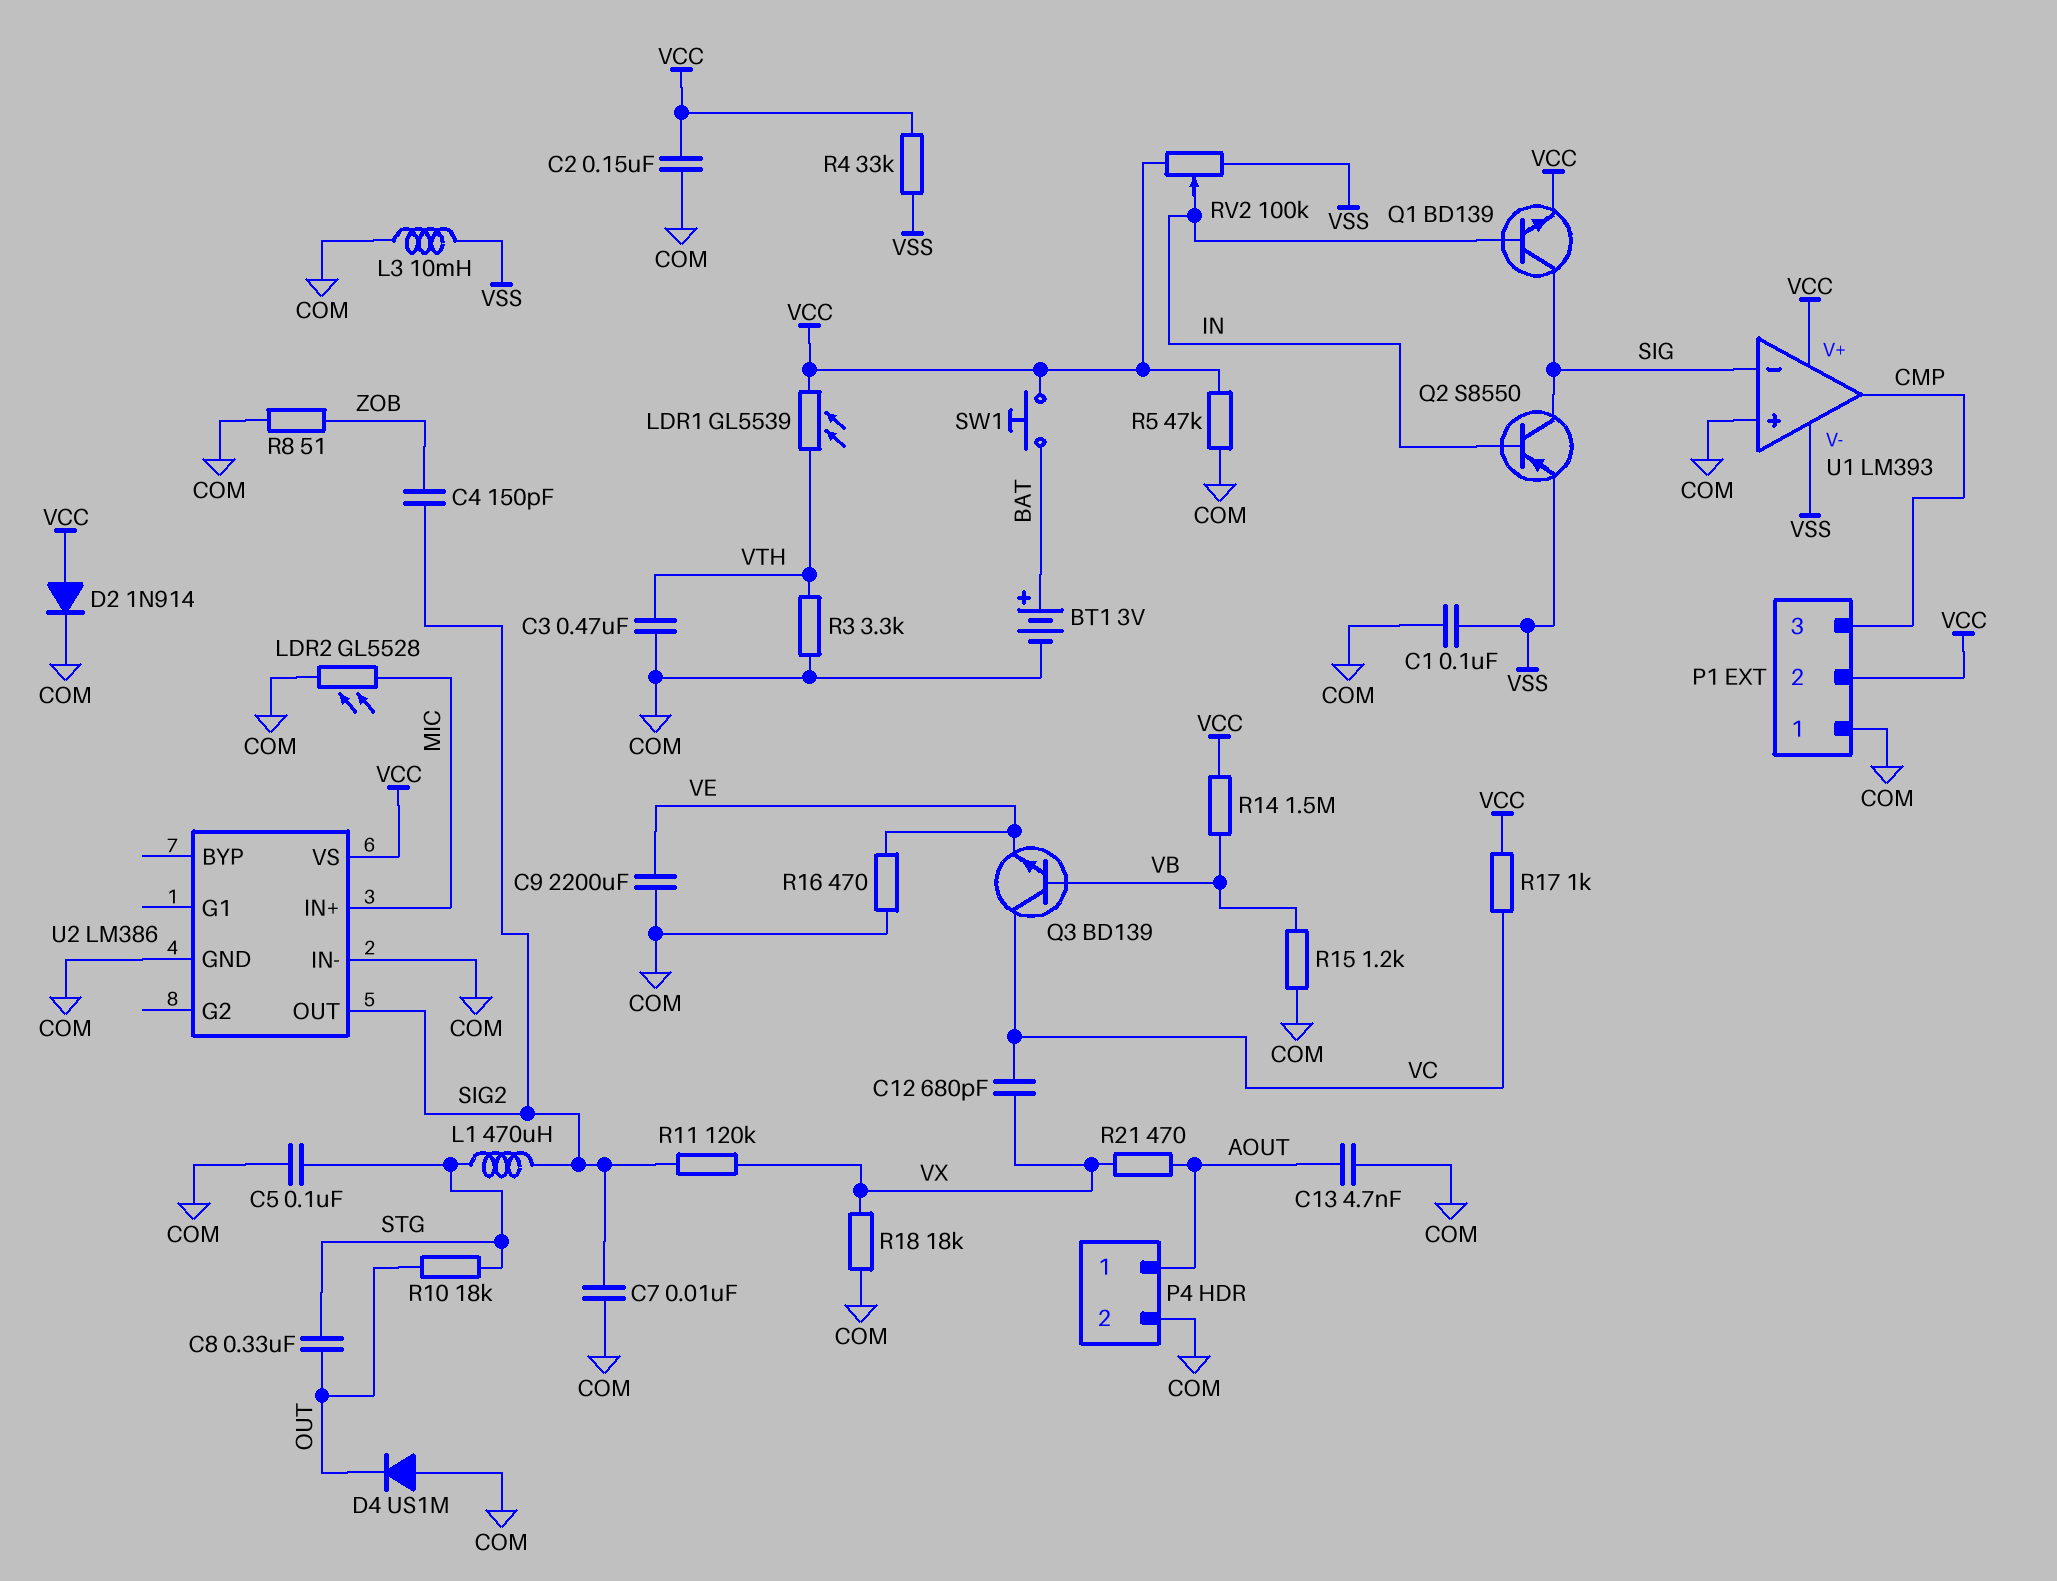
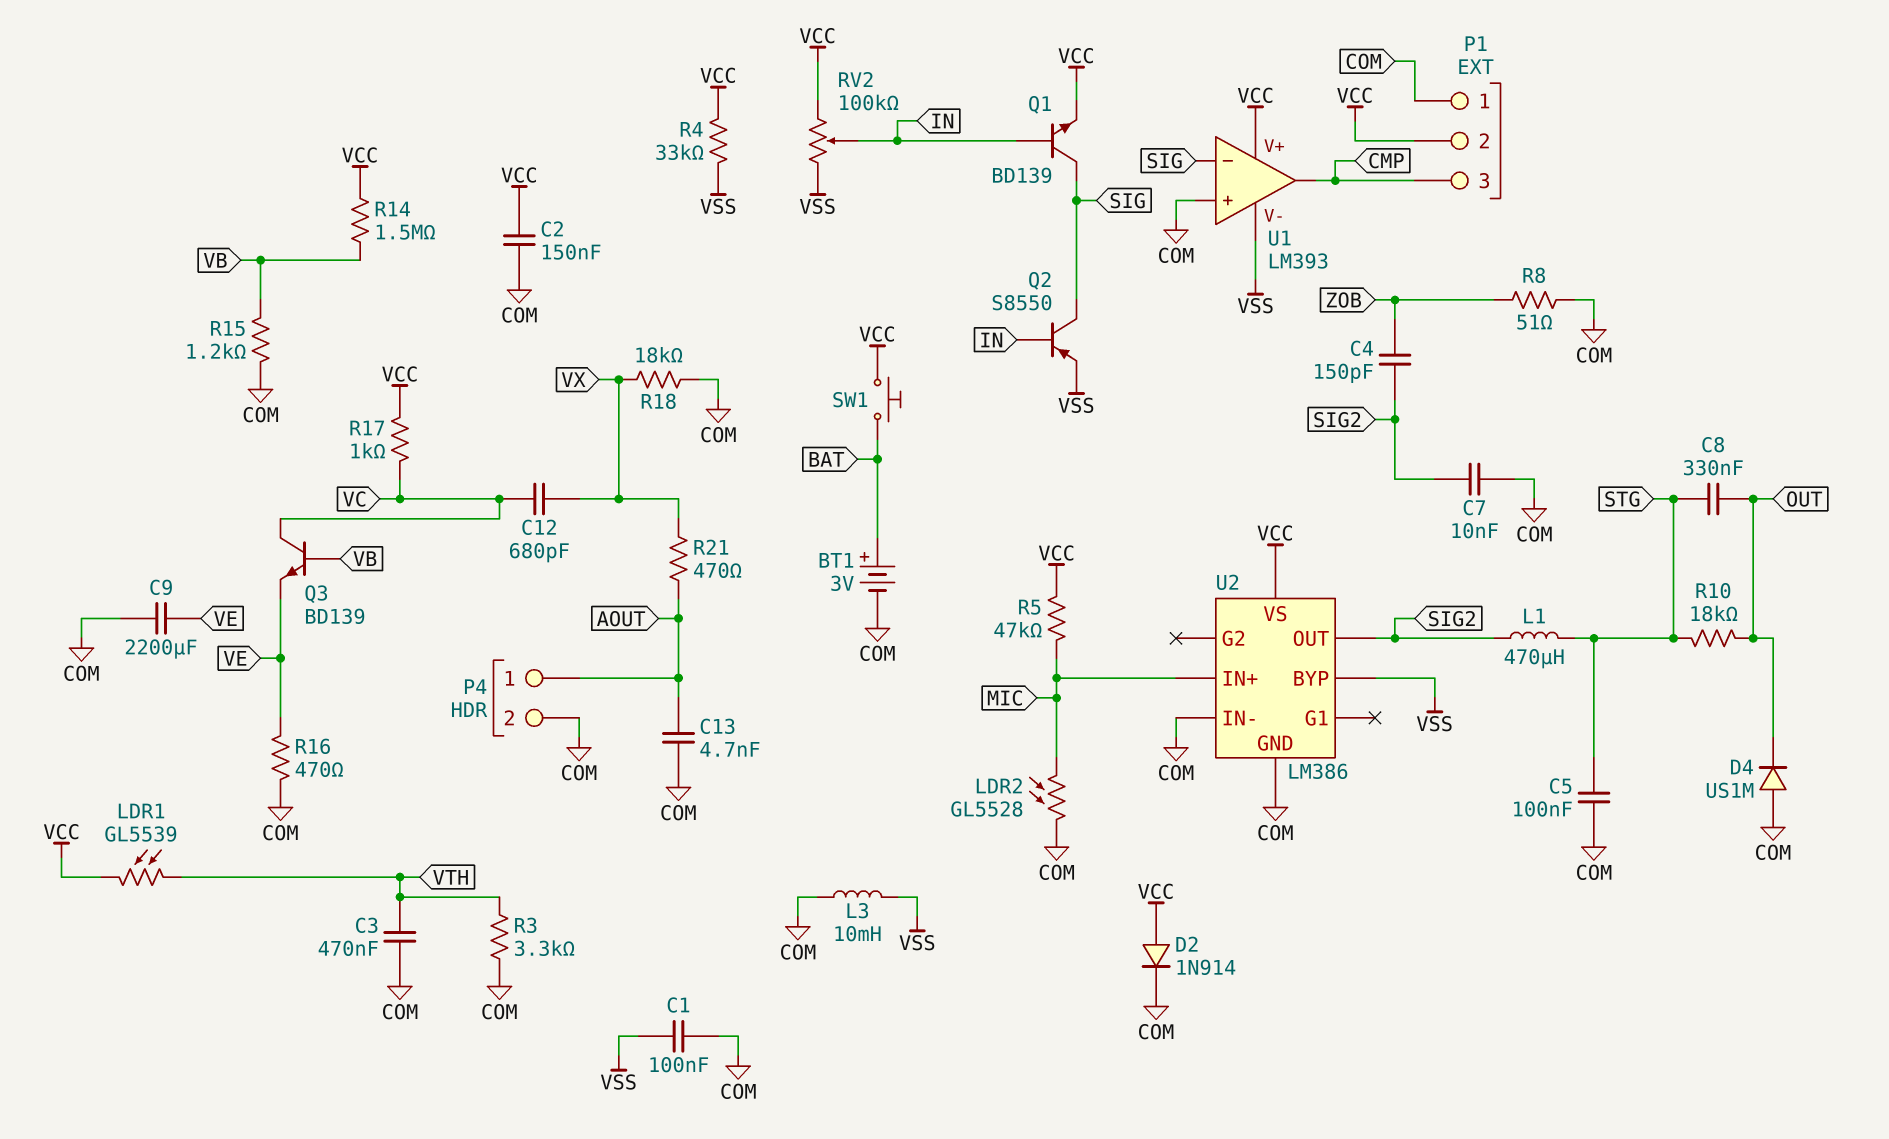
R5: 47k (COM, VCC) -> 47k (MIC, VCC)
R11: 120k (SIG2, VX) -> none
U2 pin BYP: none -> VSS

